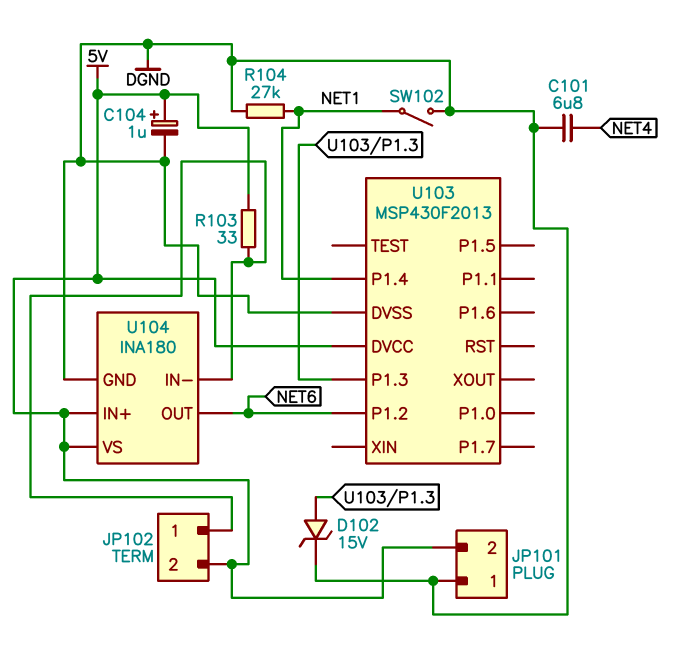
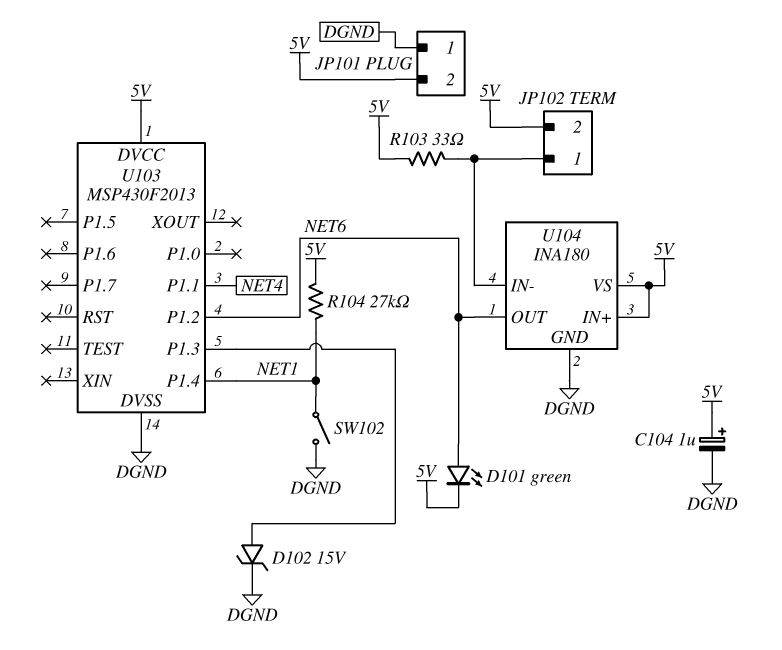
C101: 6.8uF (DGND, NET4) -> none
D101: none -> LED green (A NET6, K 5V)
R104: 27k (DGND, NET1) -> 27k (5V, NET1)
U103 pin P1.1: none -> NET4

